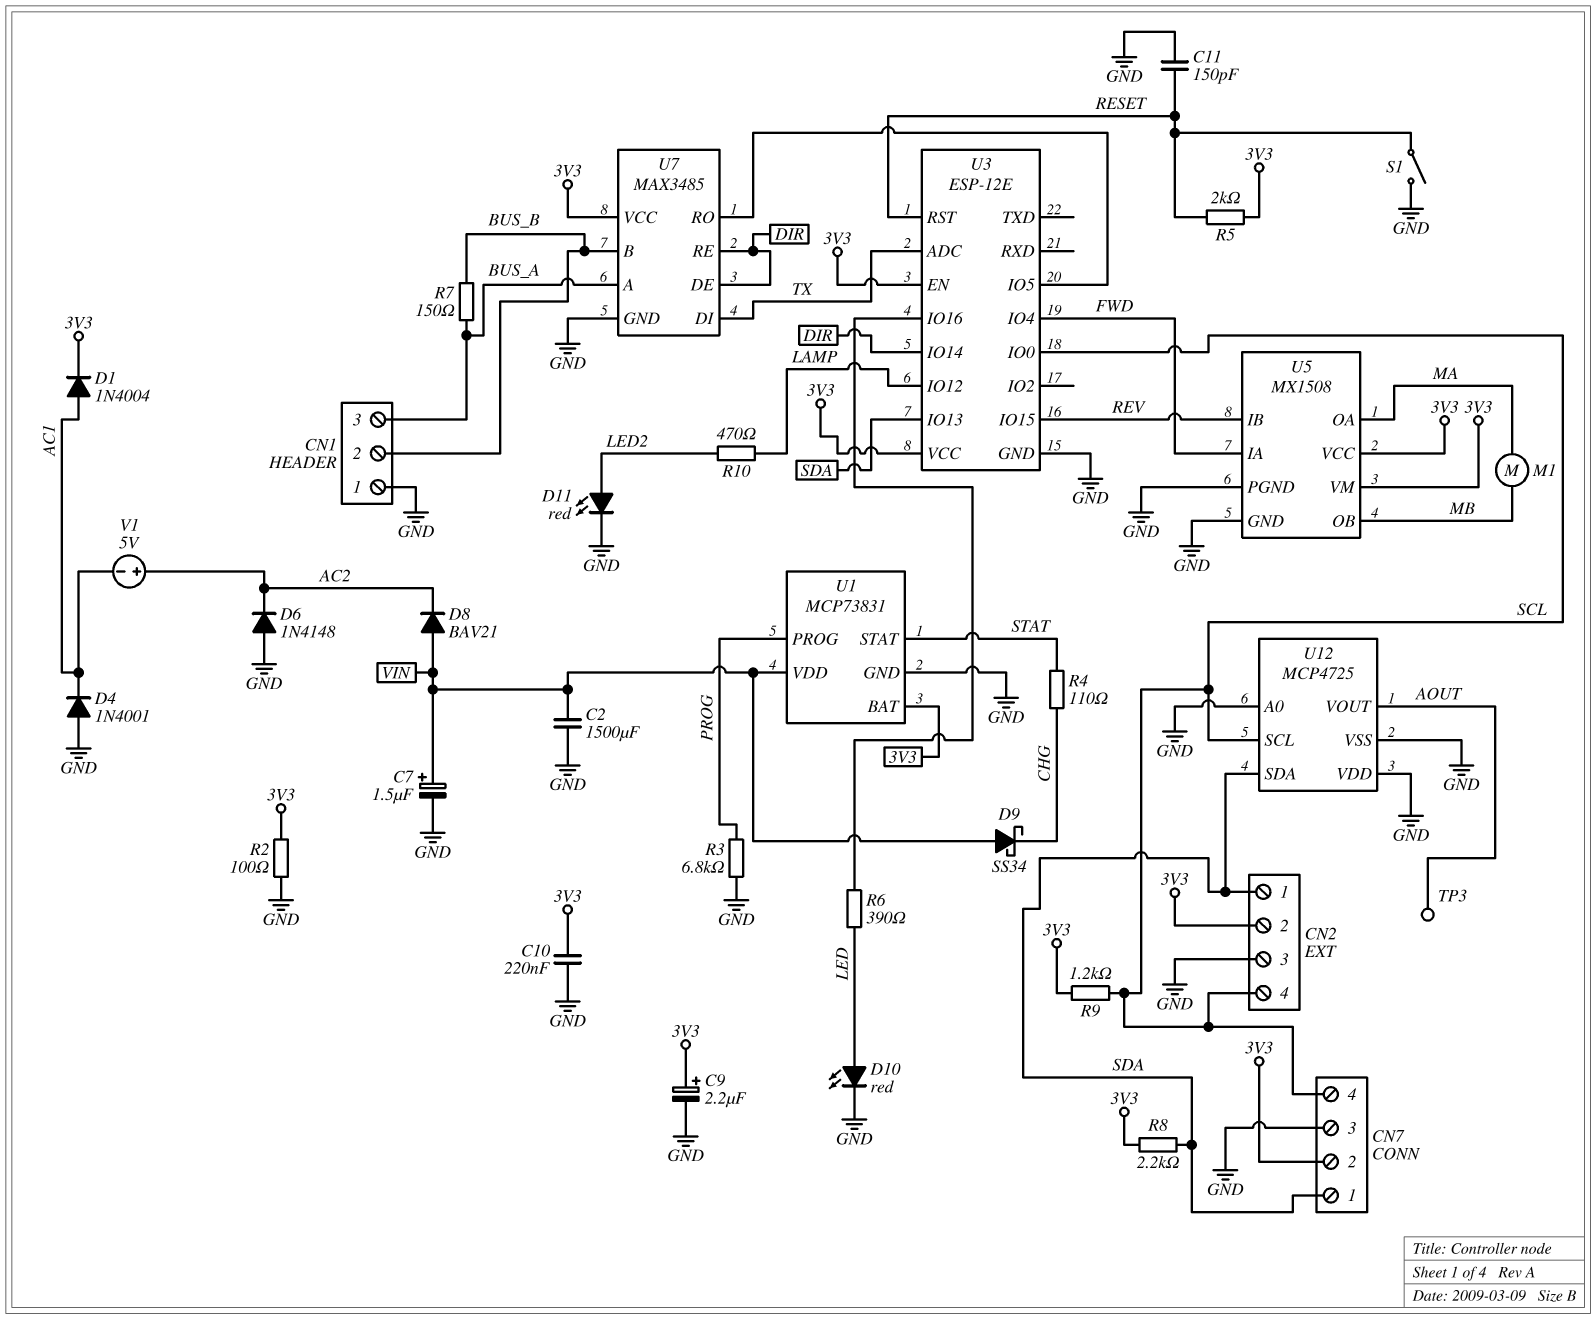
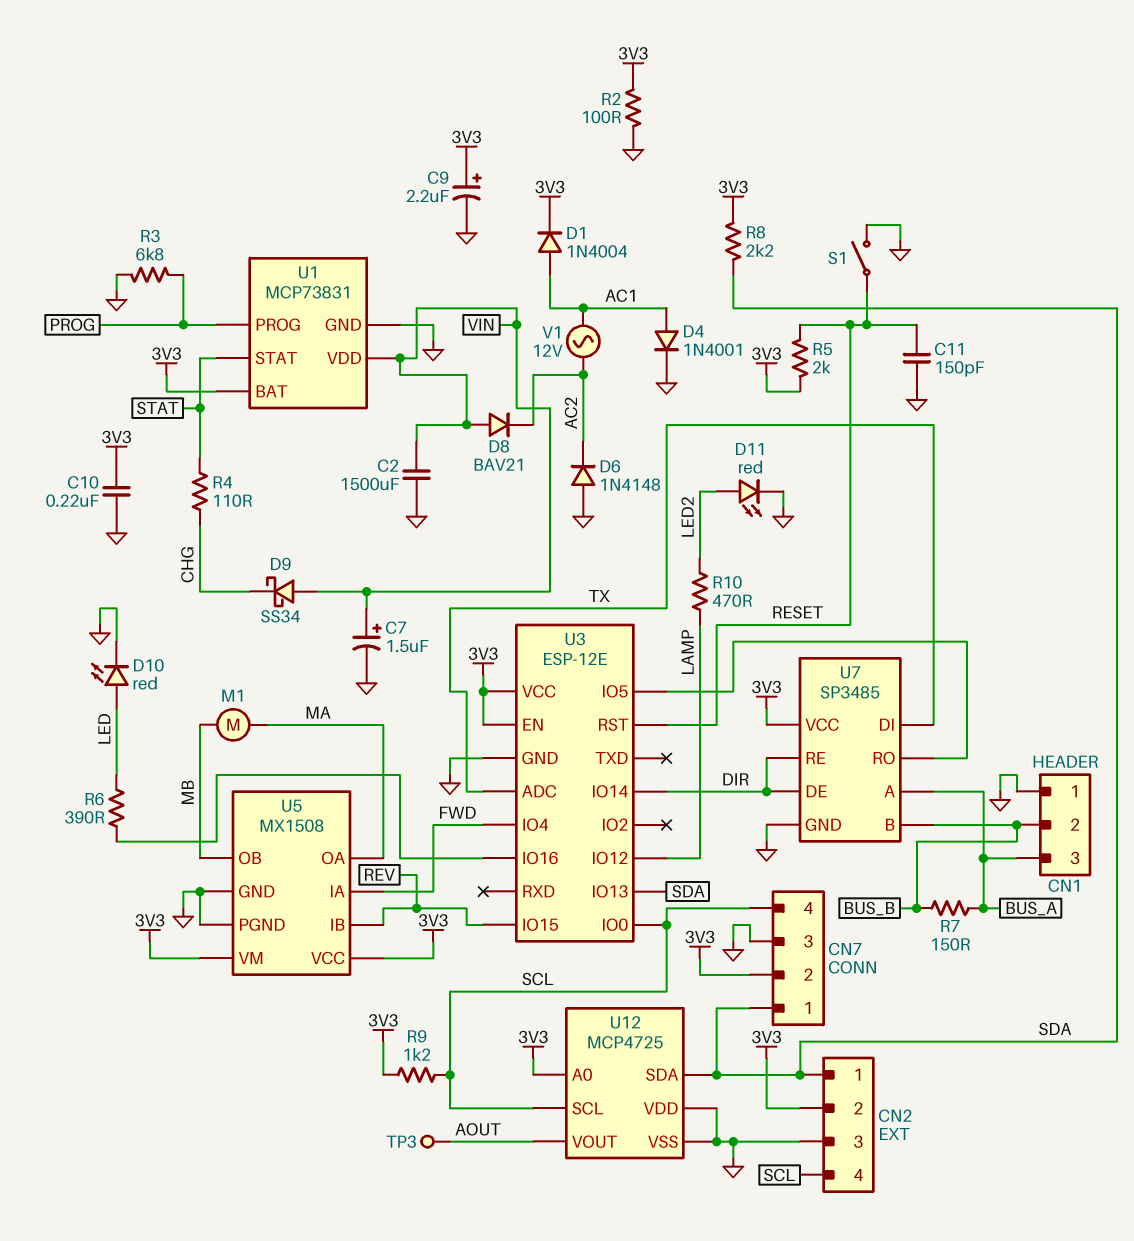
D4: diode 1N4001 (A GND, K AC1) -> diode 1N4001 (A AC1, K GND)
U7: MAX3485 -> SP3485
U12 pin A0: GND -> 3V3
V1: 5V (plus AC2, minus AC1) -> AC 12V (AC1, AC2)

